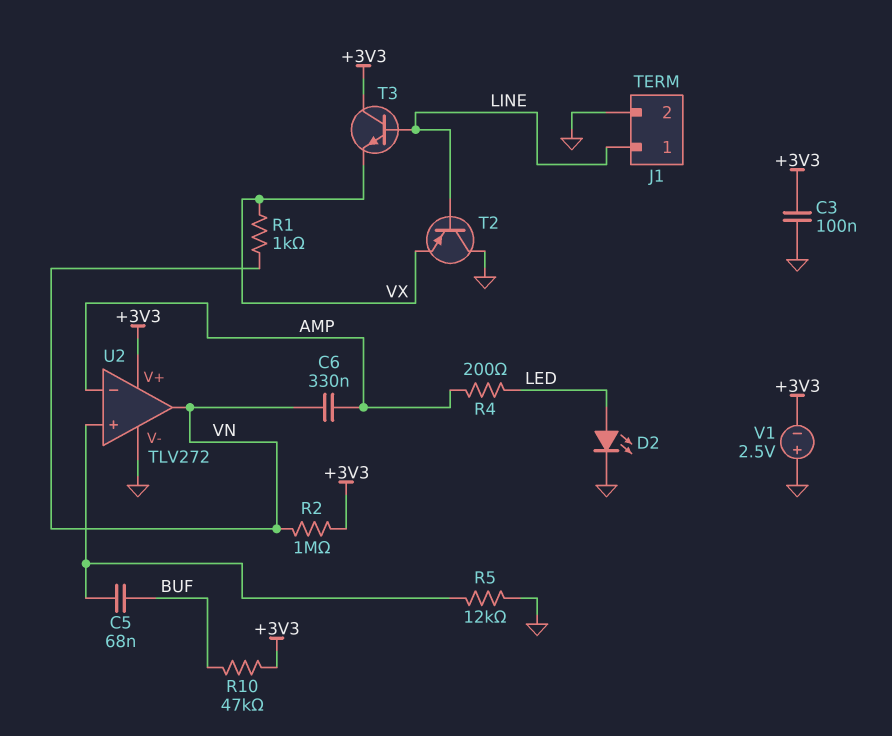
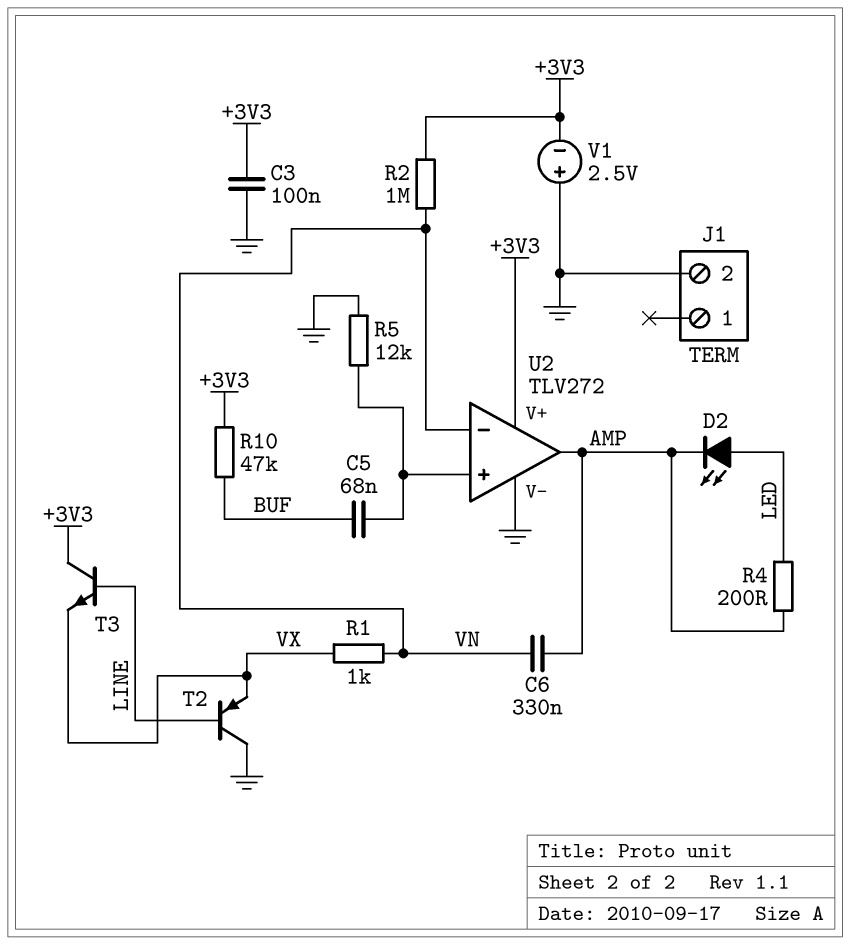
D2: LED (A LED, K GND) -> LED (A LED, K AMP)
J1 pin 1: LINE -> none
U2 pin in-: AMP -> VN
U2 pin out: VN -> AMP

